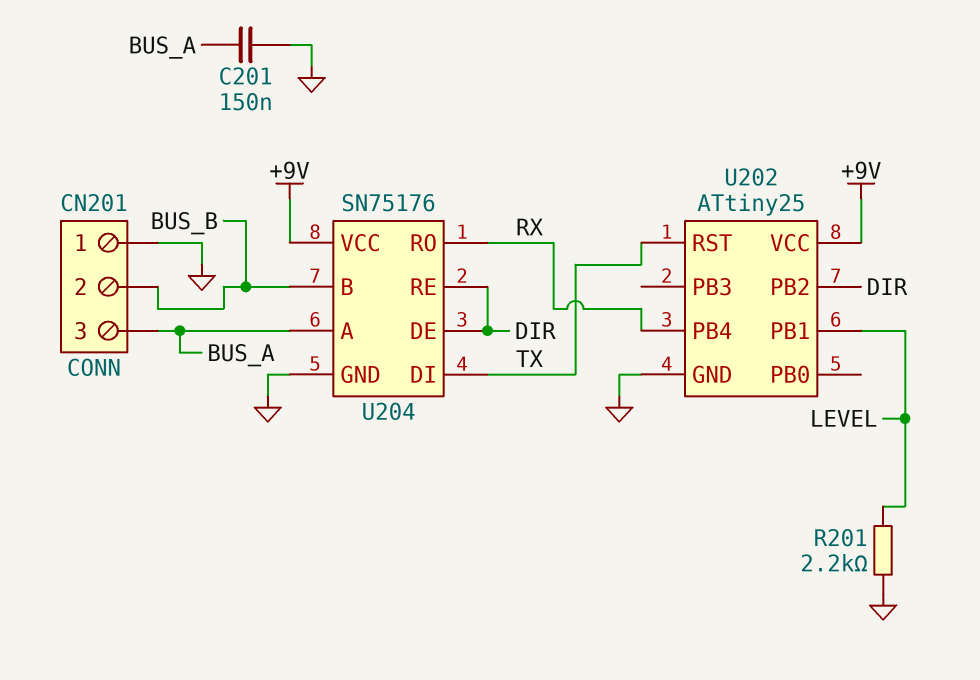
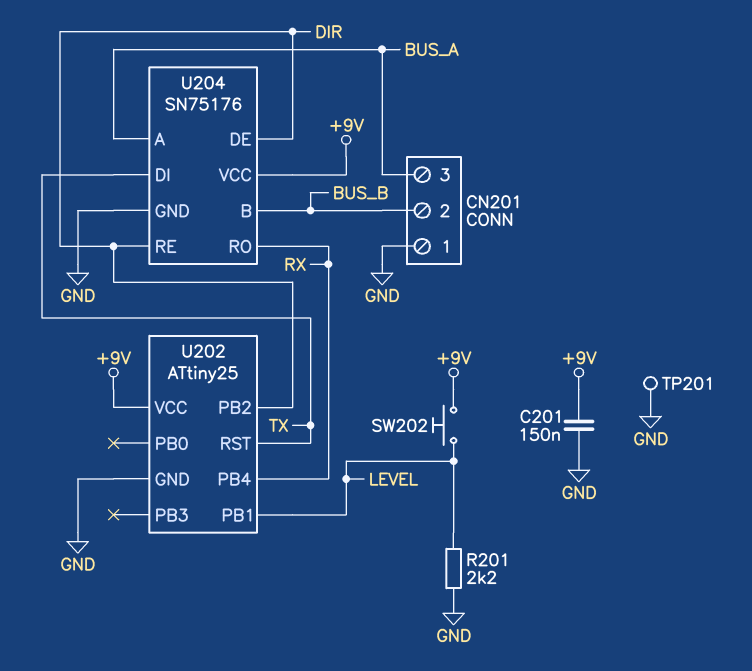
C201: 150nF (BUS_A, GND) -> 150nF (+9V, GND)
SW202: none -> button (+9V, LEVEL)
TP201: none -> test point (GND)

